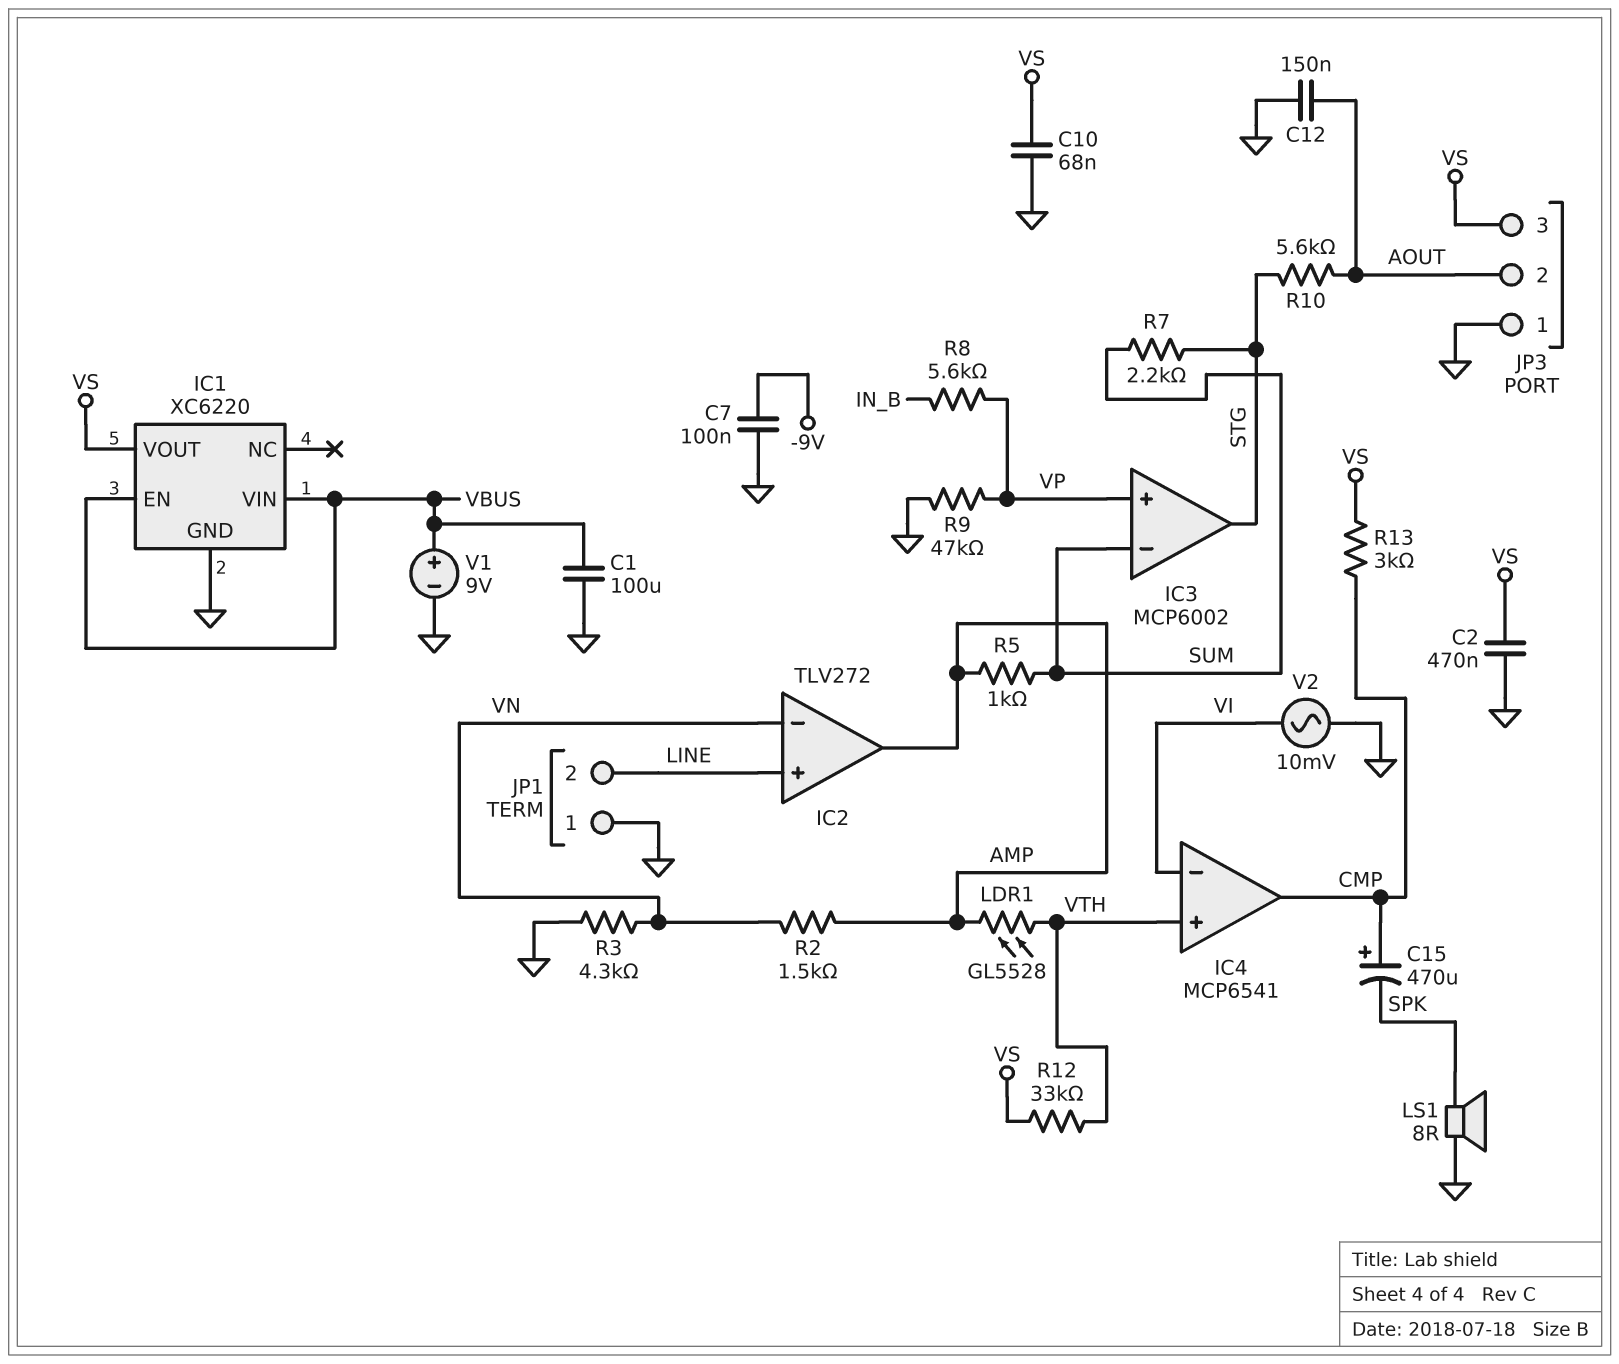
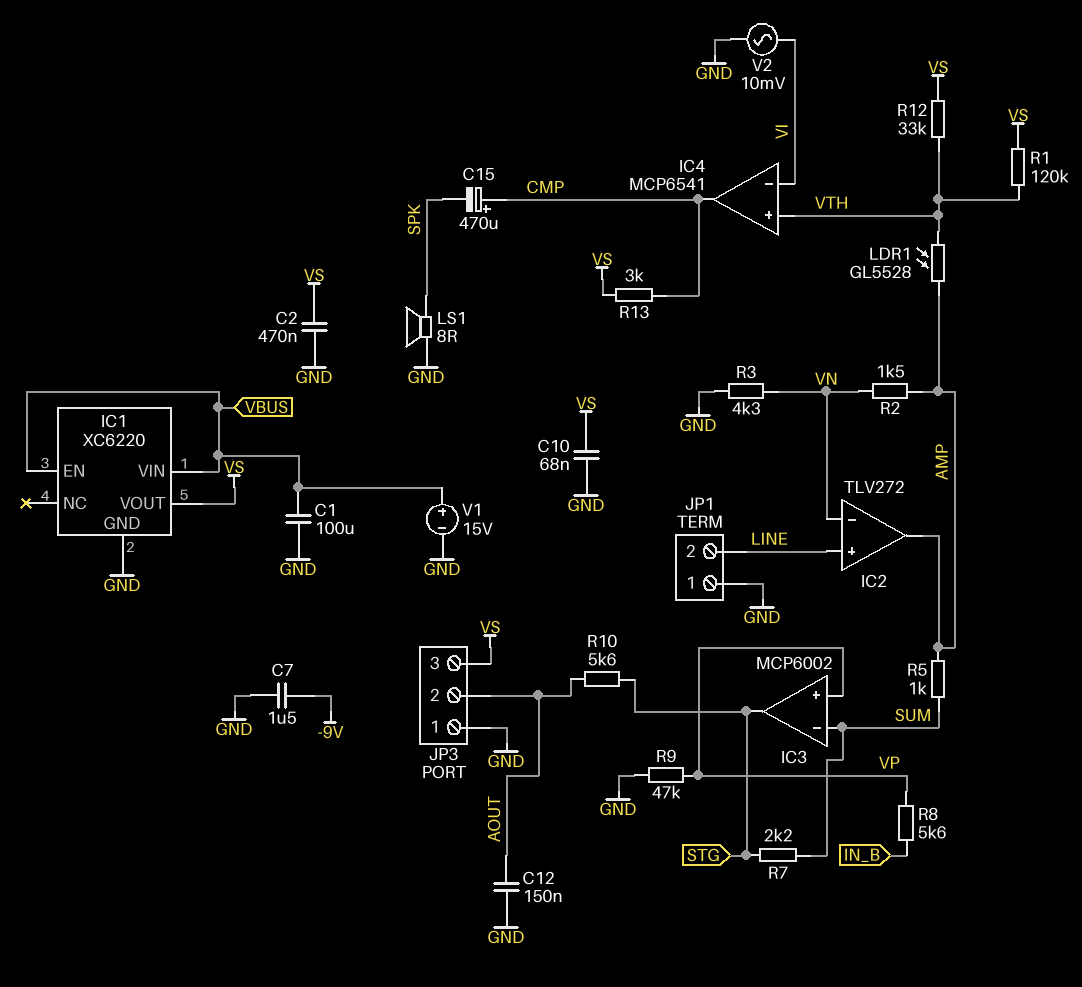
C7: 100nF (-9V, GND) -> 1.5uF (-9V, GND)
R1: none -> 120k (VS, VTH)
V1: 9V (plus VBUS, minus GND) -> 15V (plus VBUS, minus GND)

